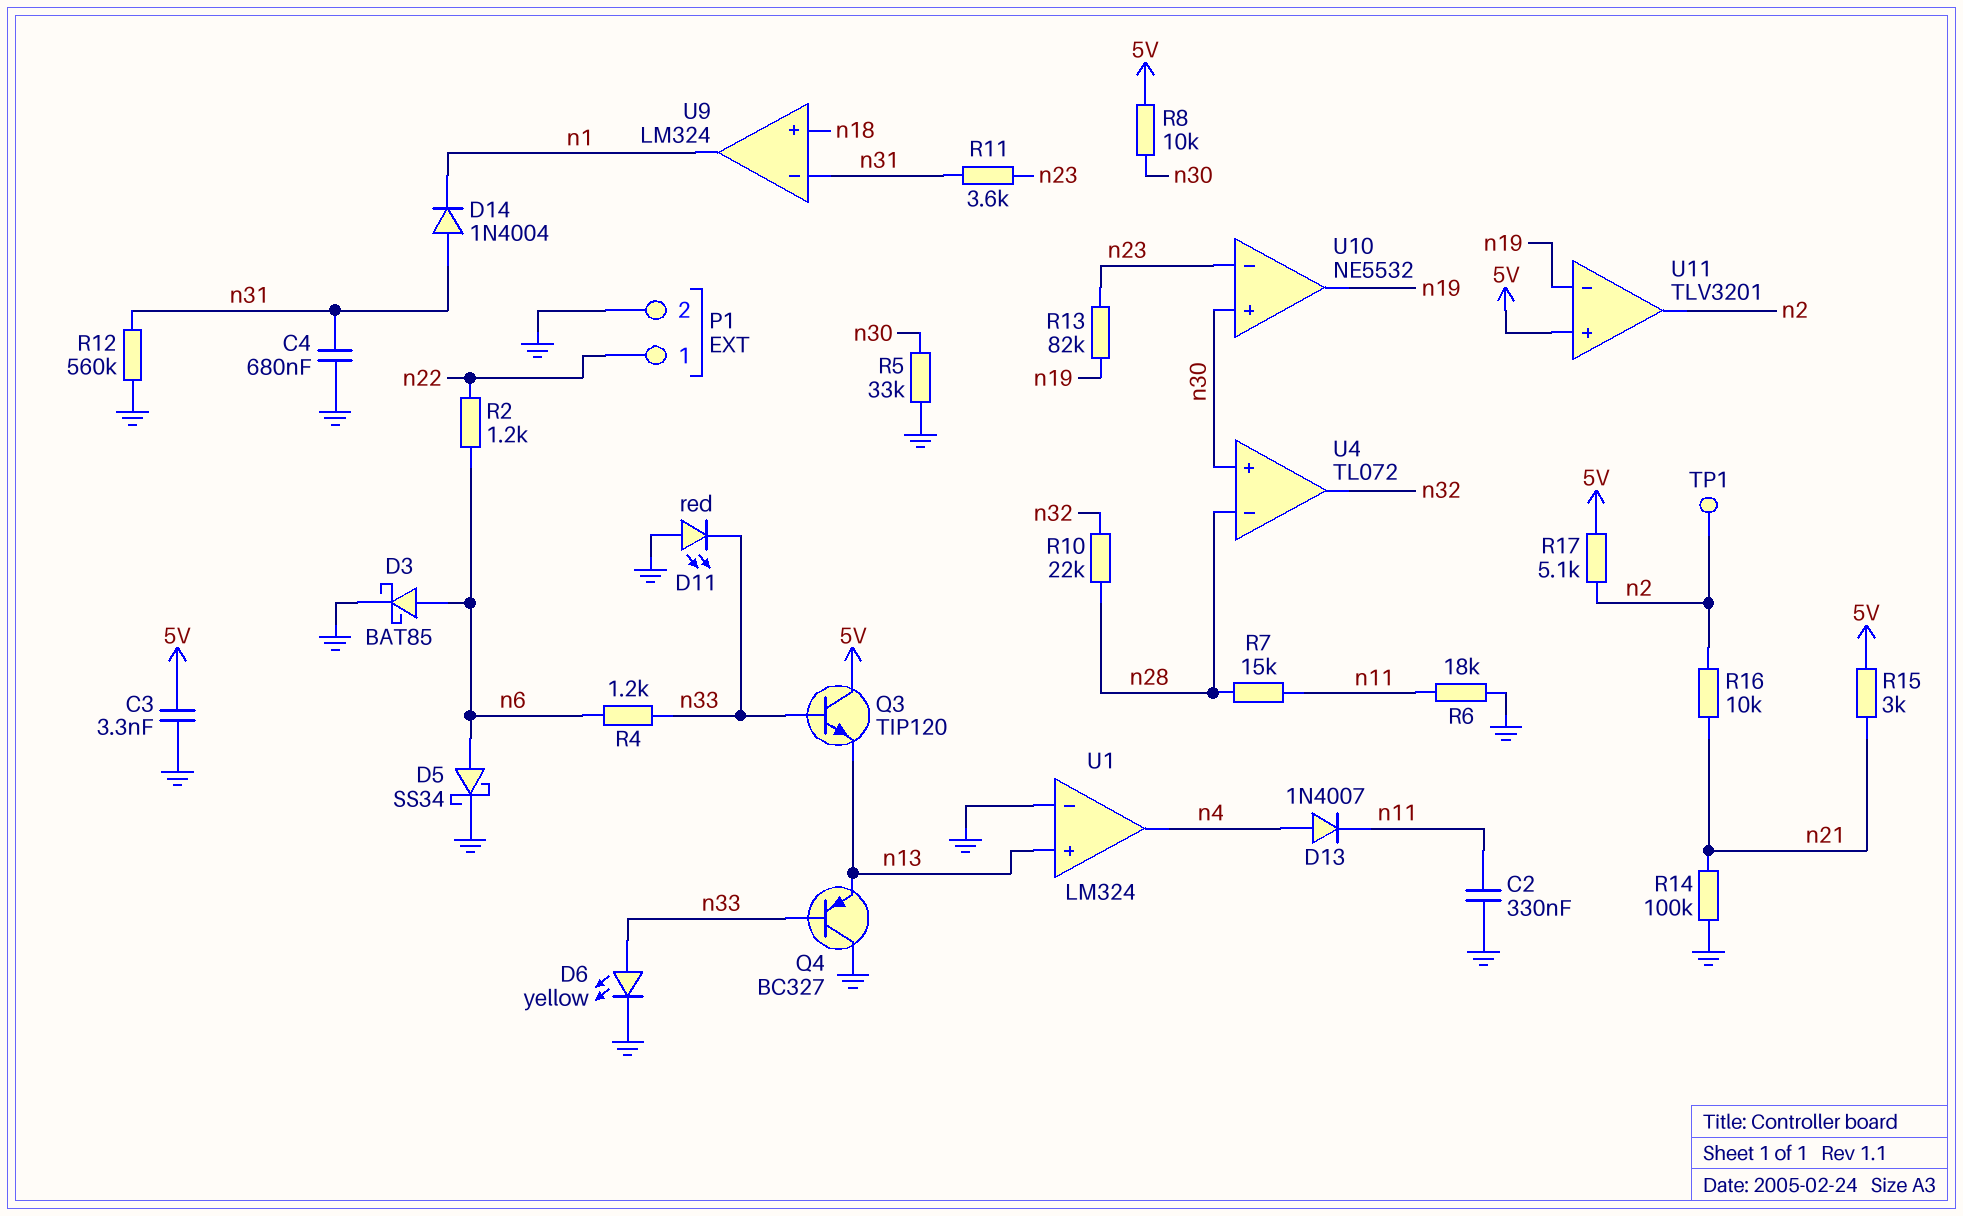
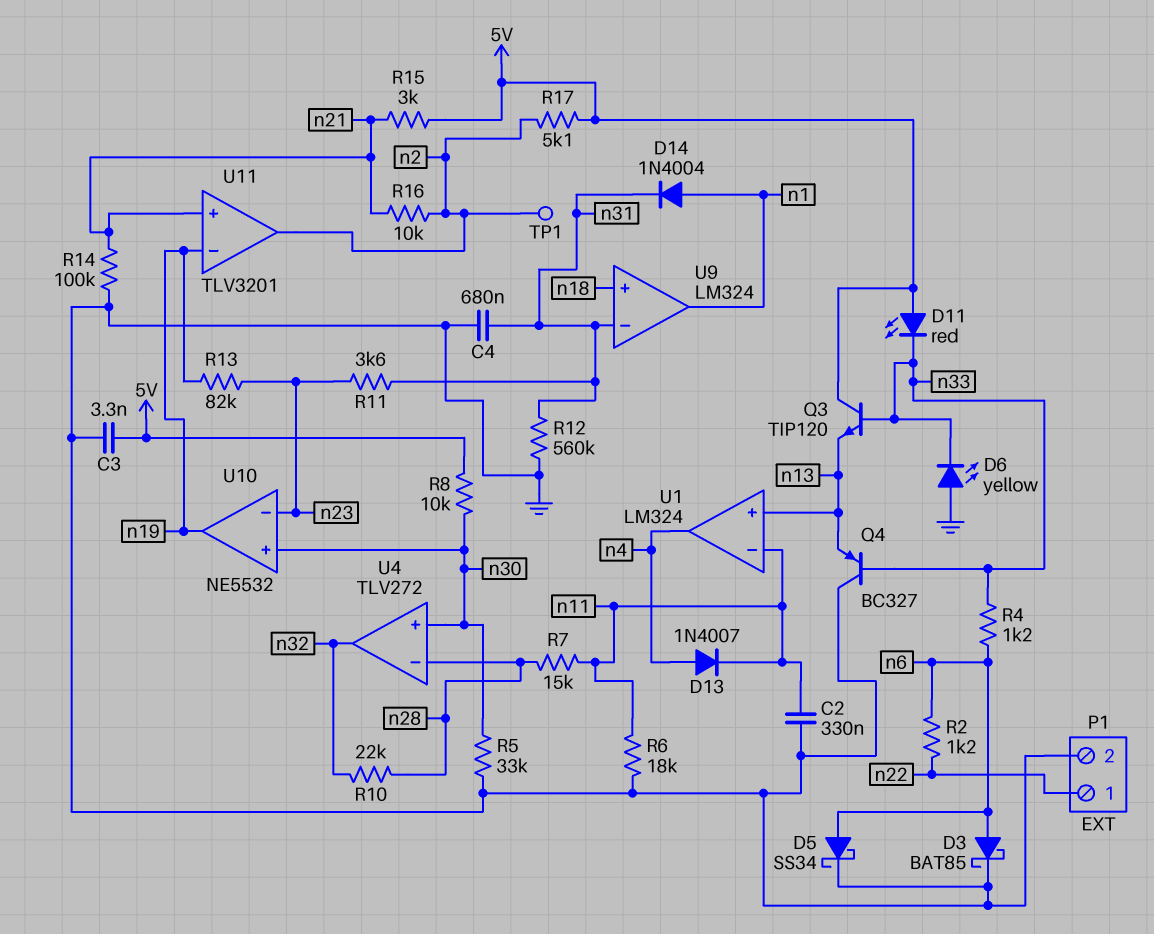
D6: LED yellow (A n33, K GND) -> LED yellow (A GND, K n33)
D11: LED red (A GND, K n33) -> LED red (A 5V, K n33)
D14: diode 1N4004 (A n31, K n1) -> diode 1N4004 (A n1, K n31)
U1 pin in-: GND -> n11
U4: TL072 -> TLV272
U11 pin in+: 5V -> n21

